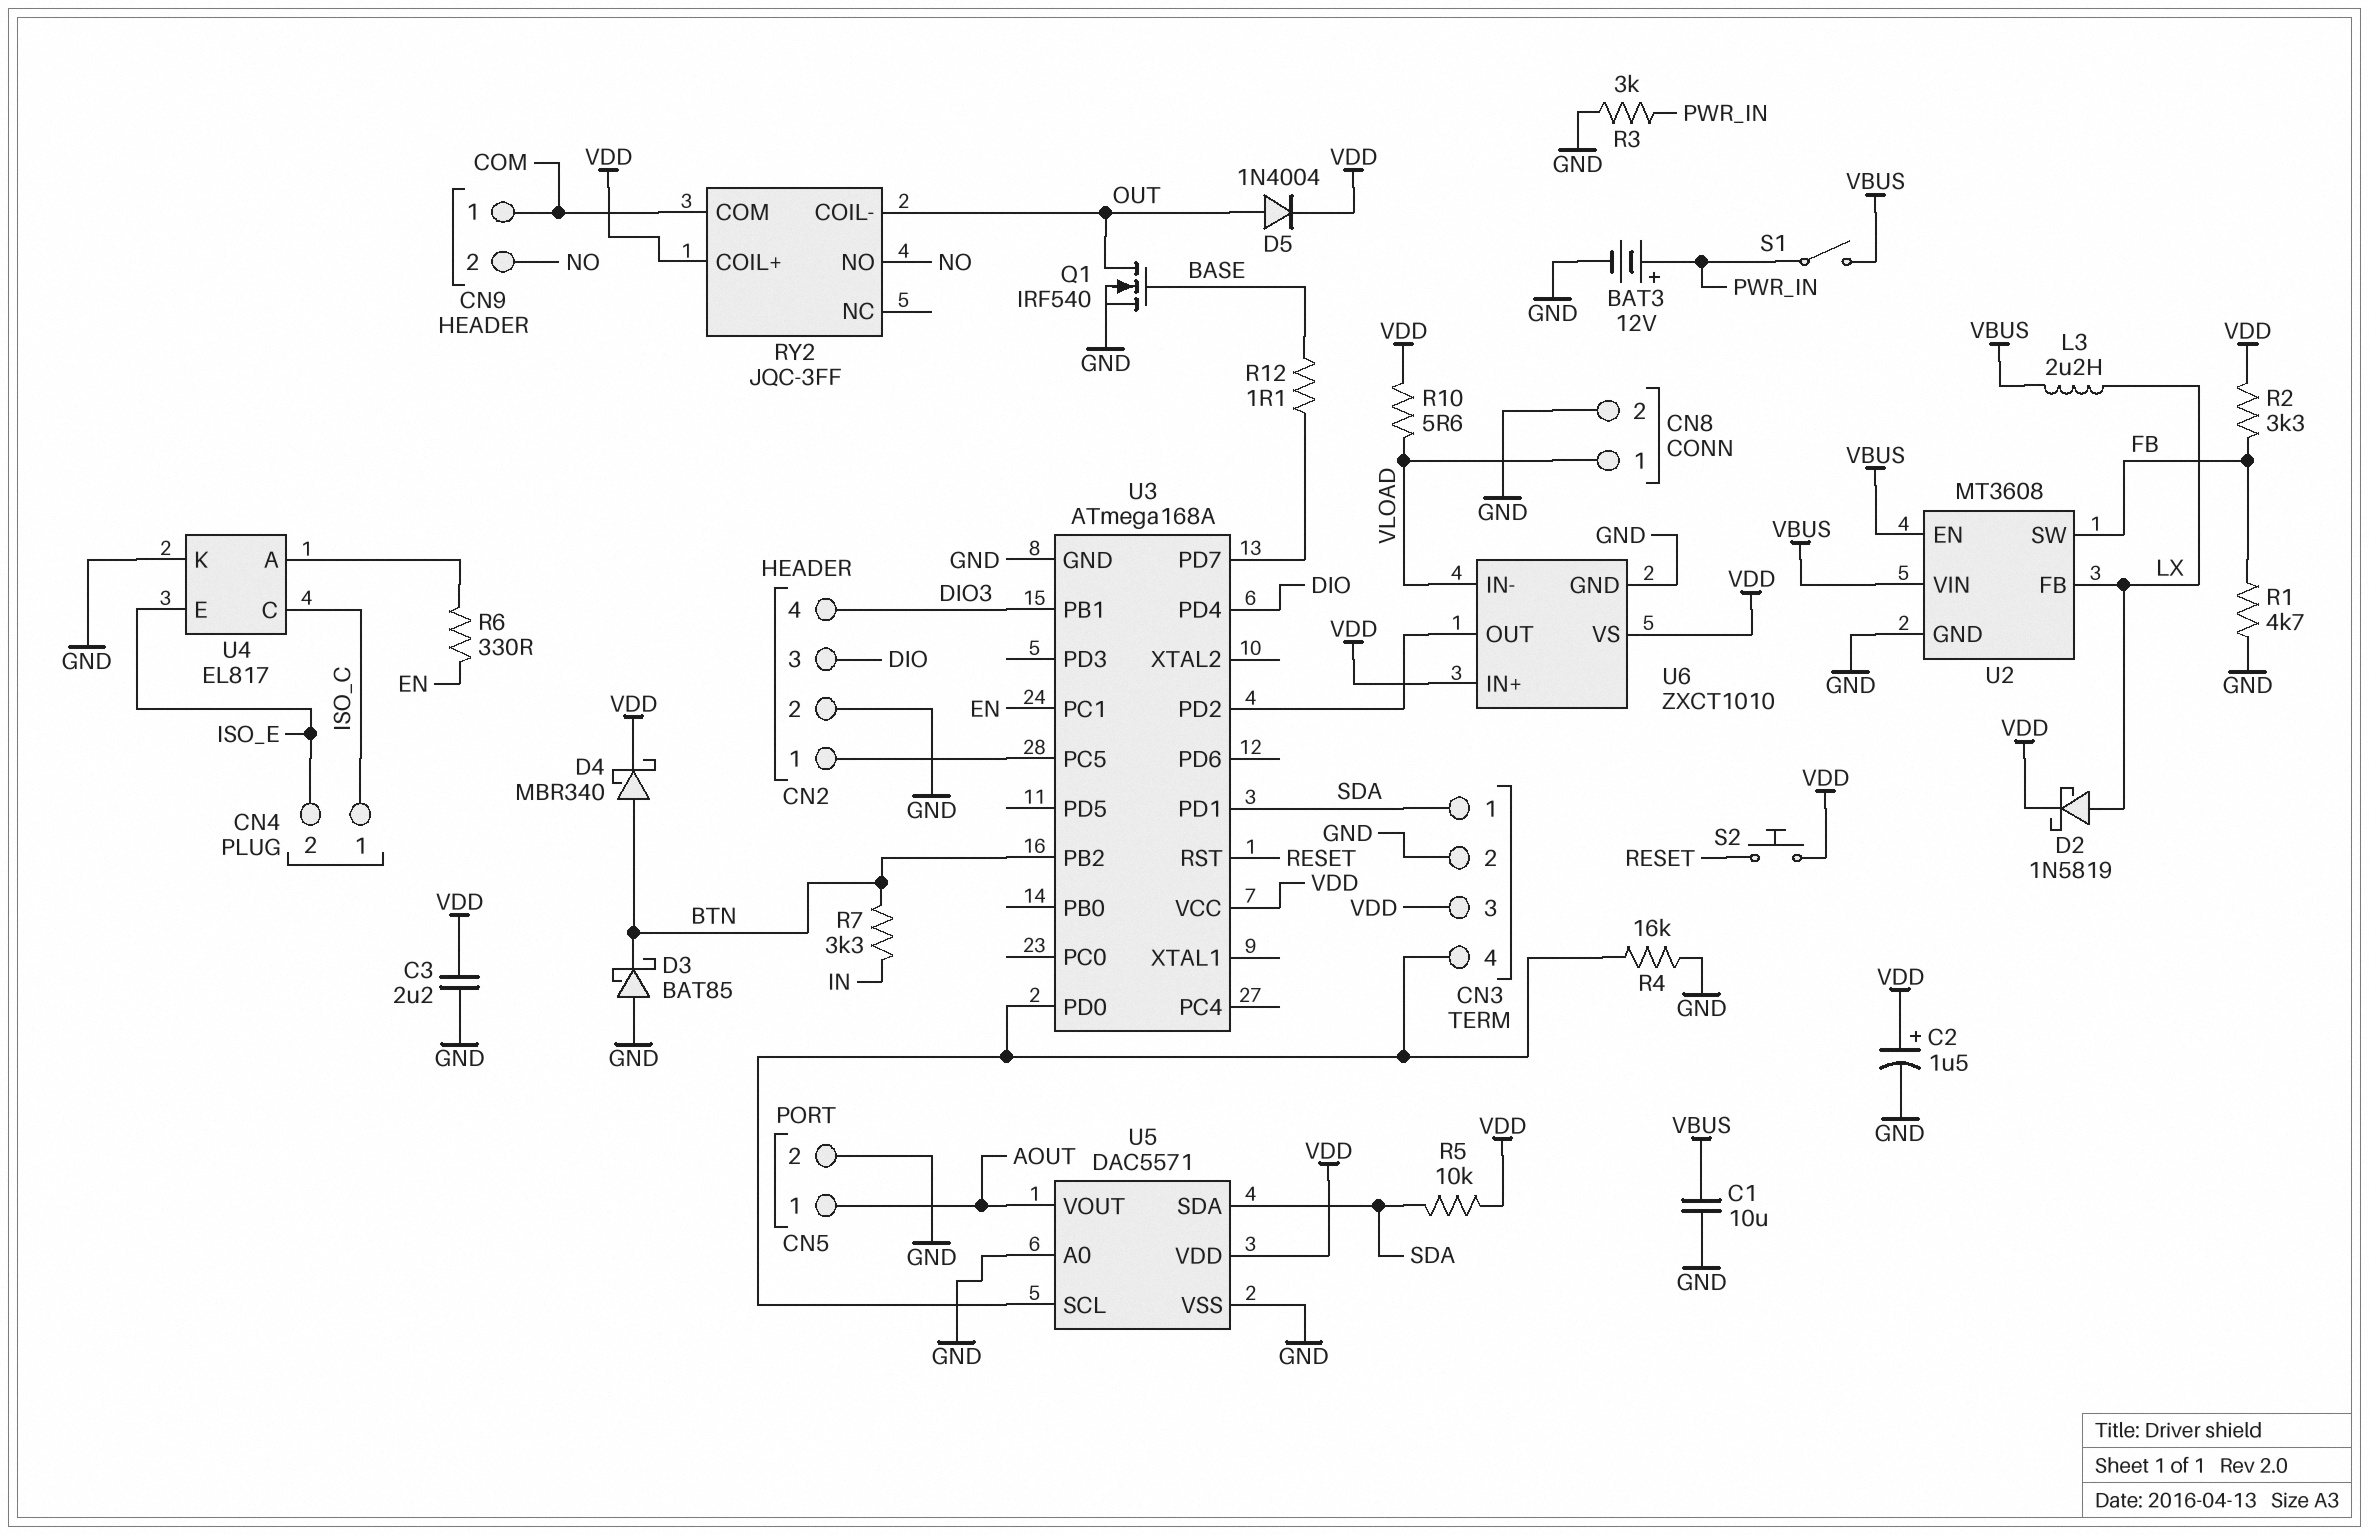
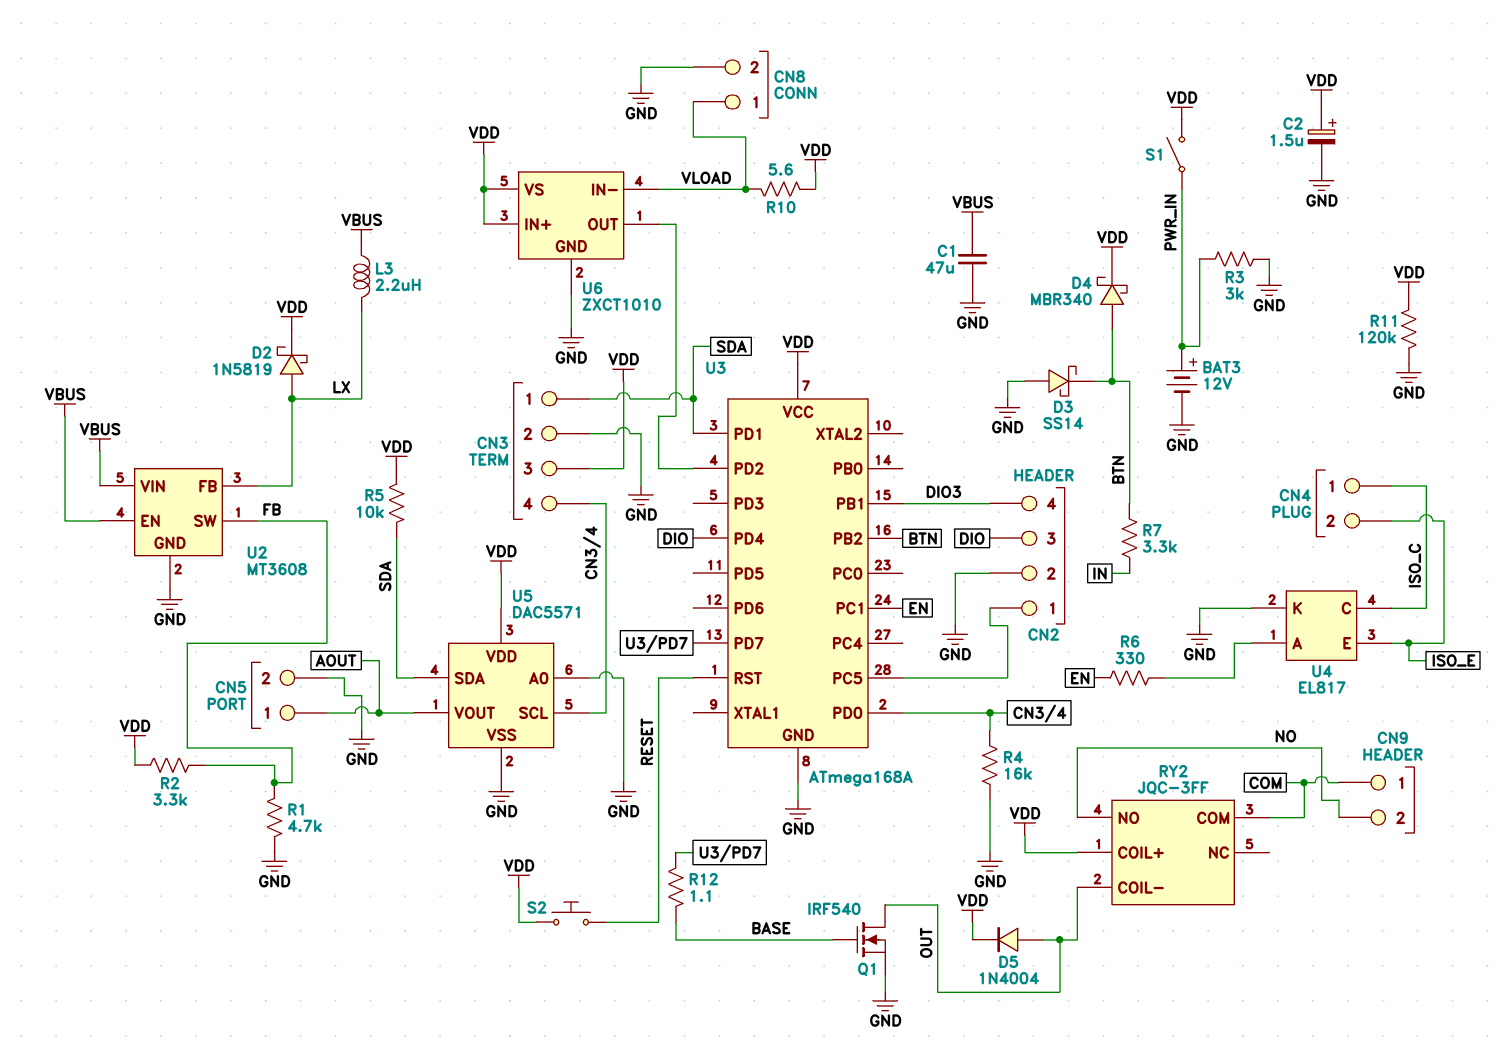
C1: 10uF (GND, VBUS) -> 47uF (GND, VBUS)
C3: 2.2uF (GND, VDD) -> none
D3: schottky BAT85 (A GND, K BTN) -> schottky SS14 (A GND, K BTN)
R11: none -> 120k (GND, VDD)
S1: switch (PWR_IN, VBUS) -> switch (PWR_IN, VDD)

